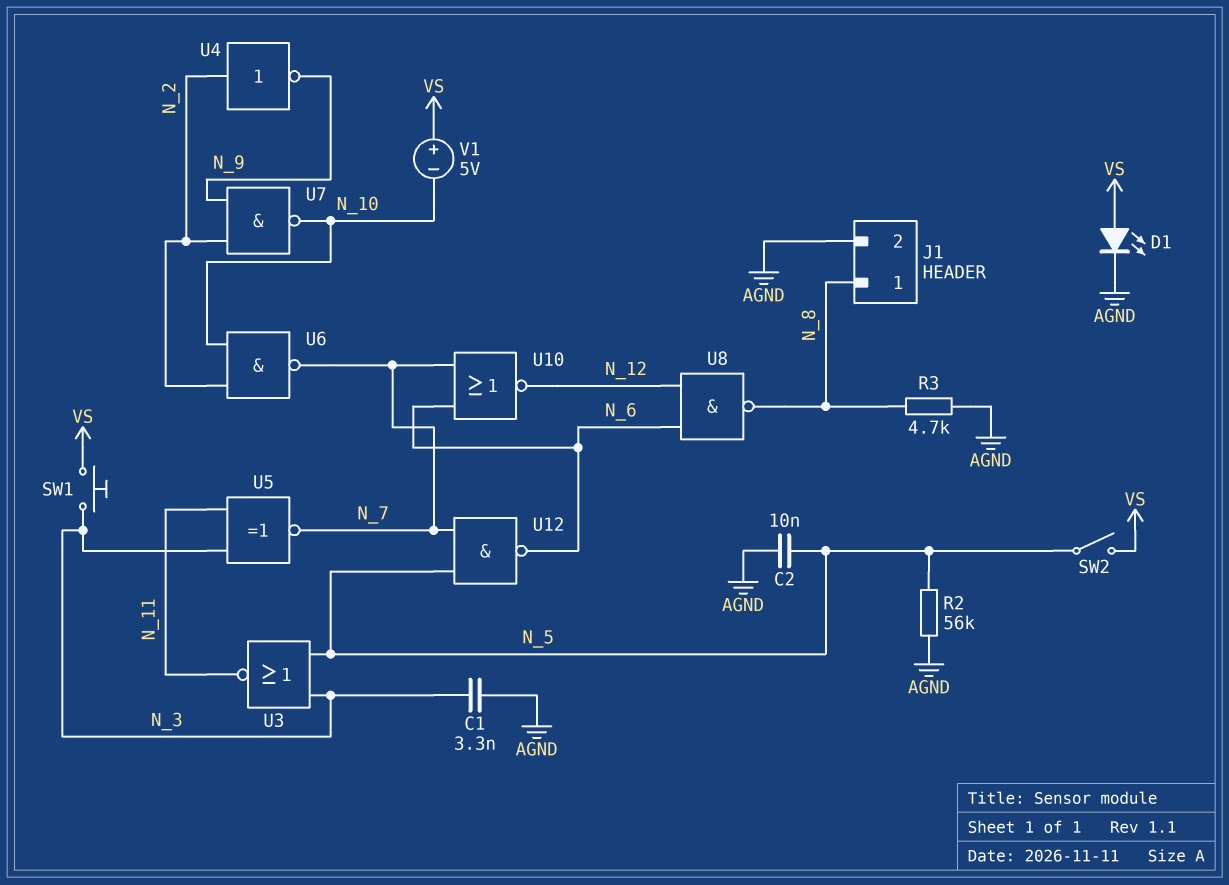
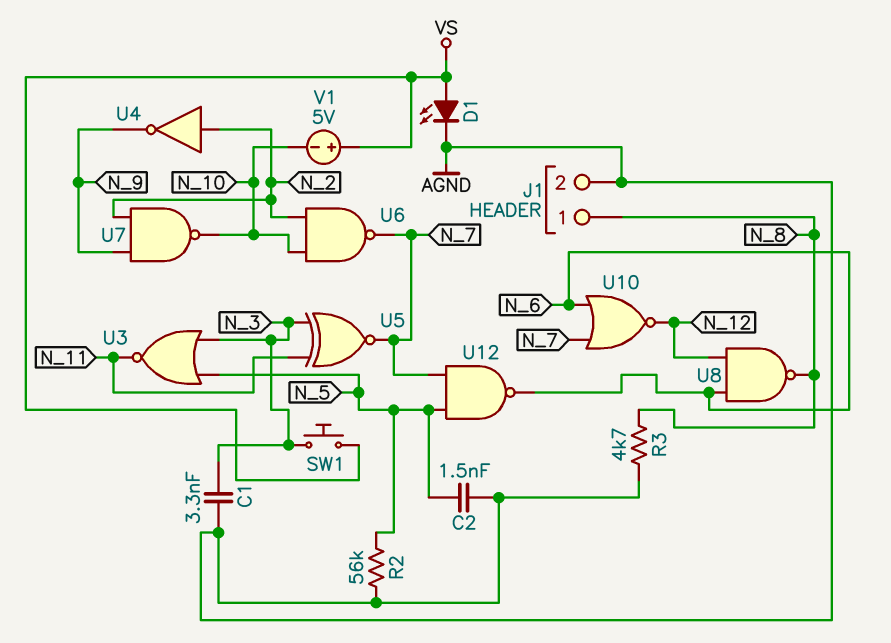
C2: 10nF (AGND, N_5) -> 1.5nF (AGND, N_5)
SW2: switch (N_5, VS) -> none

